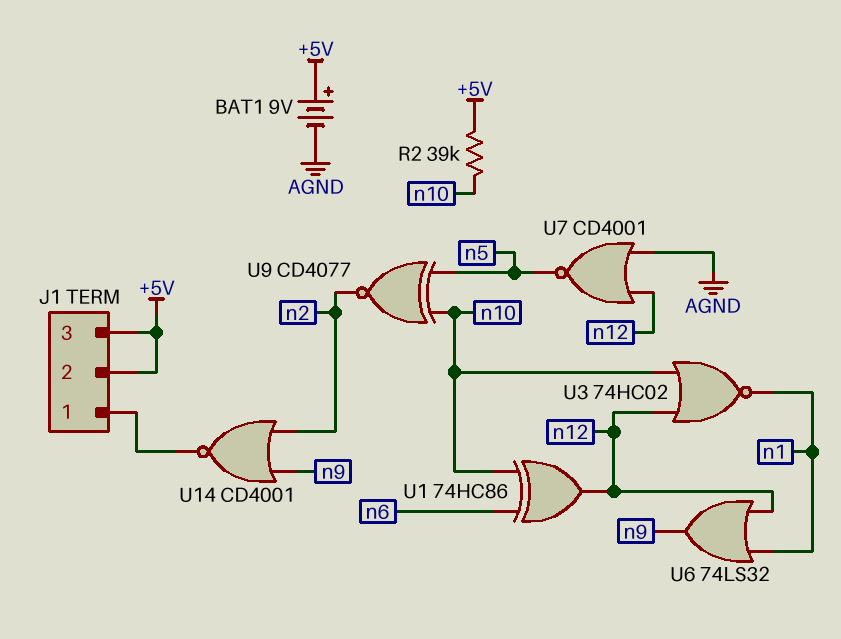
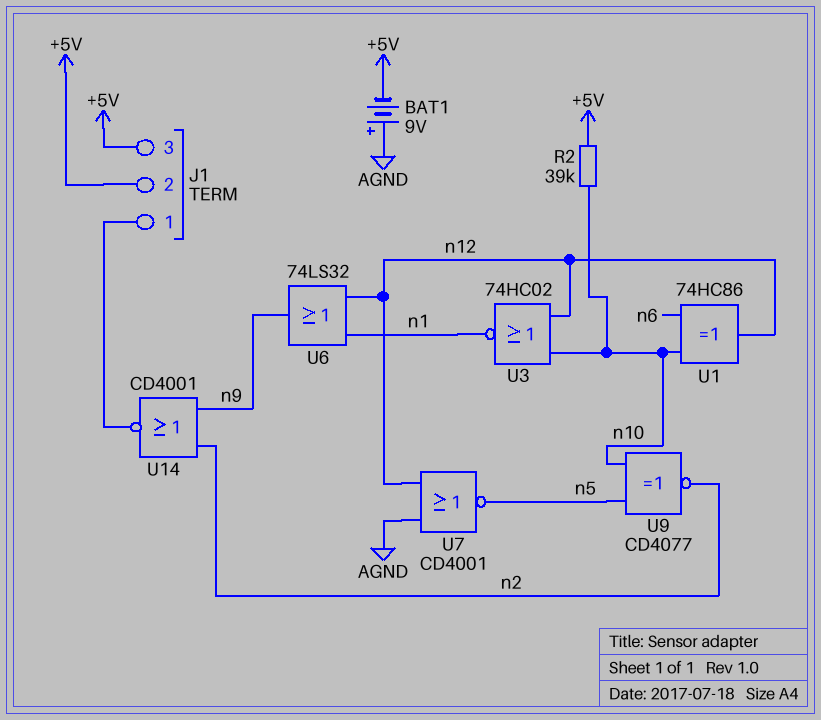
BAT1: 9V (plus +5V, minus AGND) -> 9V (plus AGND, minus +5V)

